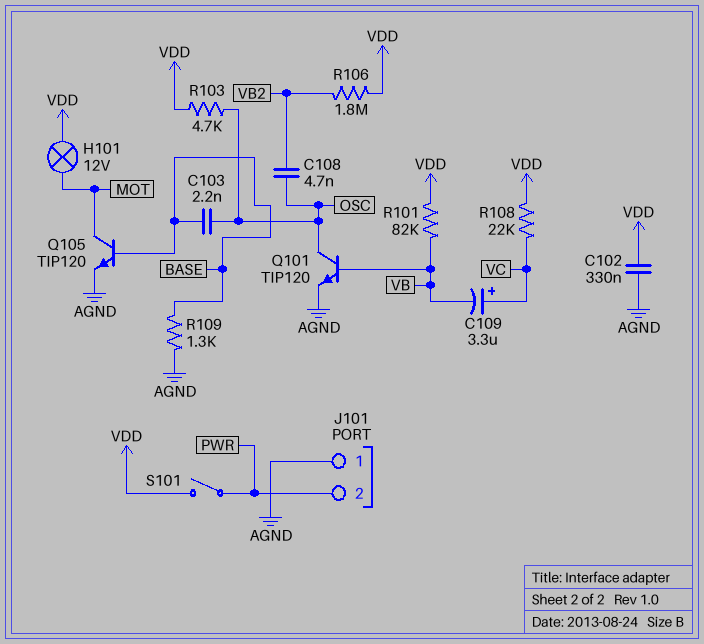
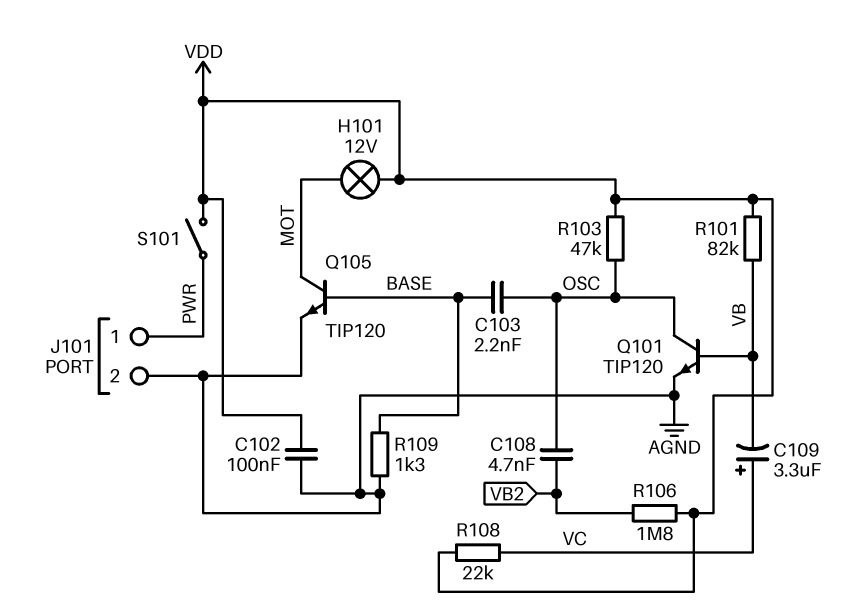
C102: 330nF (AGND, VDD) -> 100nF (AGND, VDD)
J101 pin 1: AGND -> PWR
J101 pin 2: PWR -> AGND
R103: 4.7k (OSC, VDD) -> 47k (OSC, VDD)

